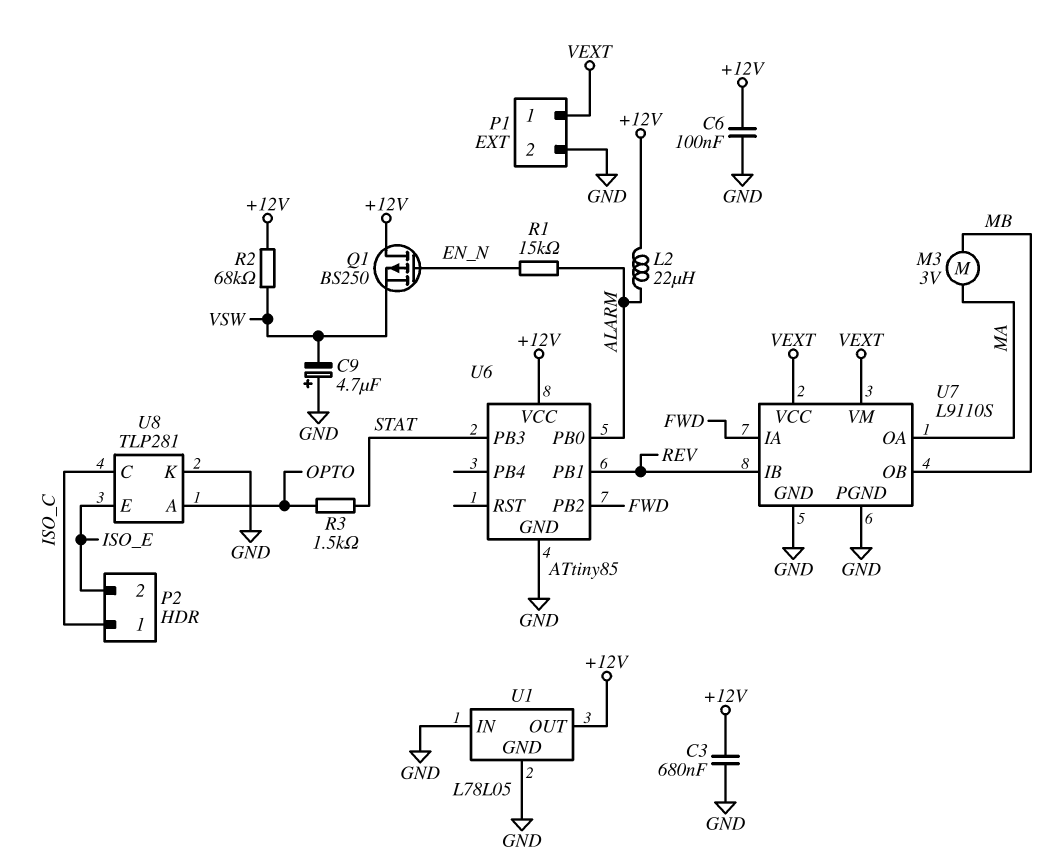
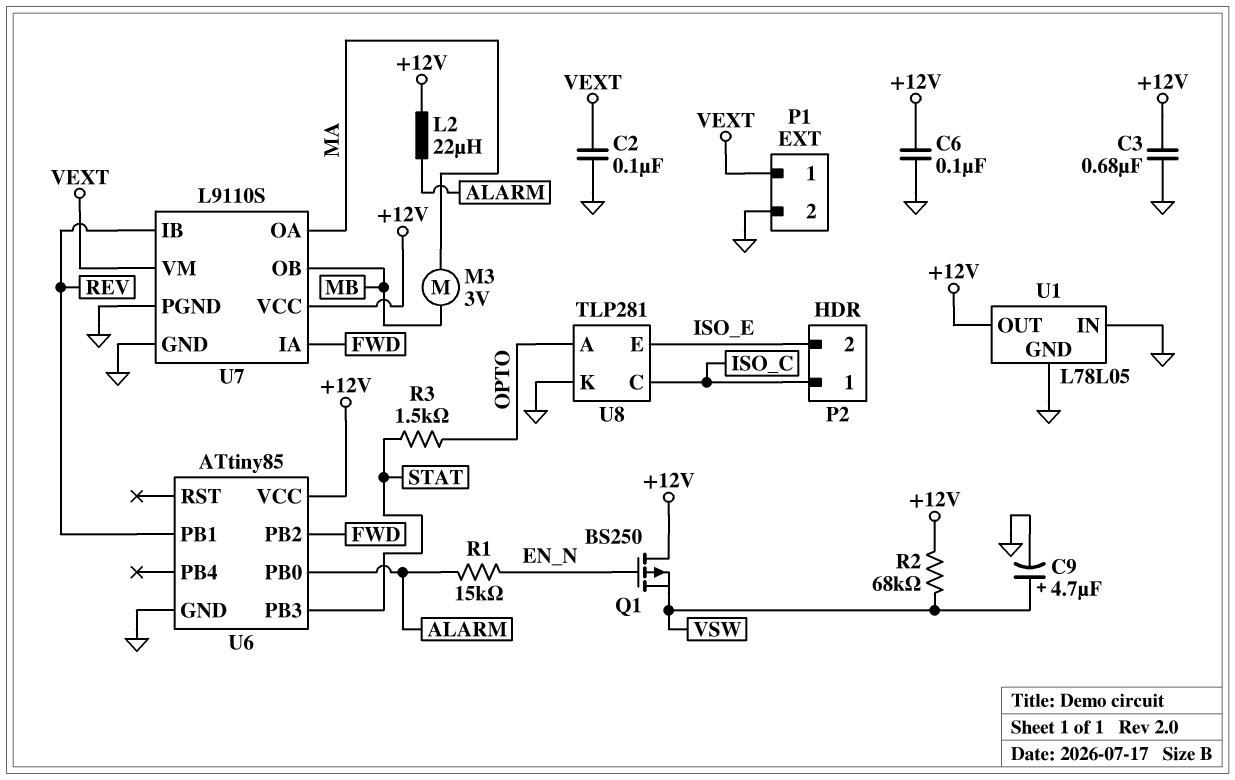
C2: none -> 100nF (GND, VEXT)
C9: 4.7uF (plus GND, minus VSW) -> 4.7uF (plus VSW, minus GND)
U7 pin VCC: VEXT -> +12V

